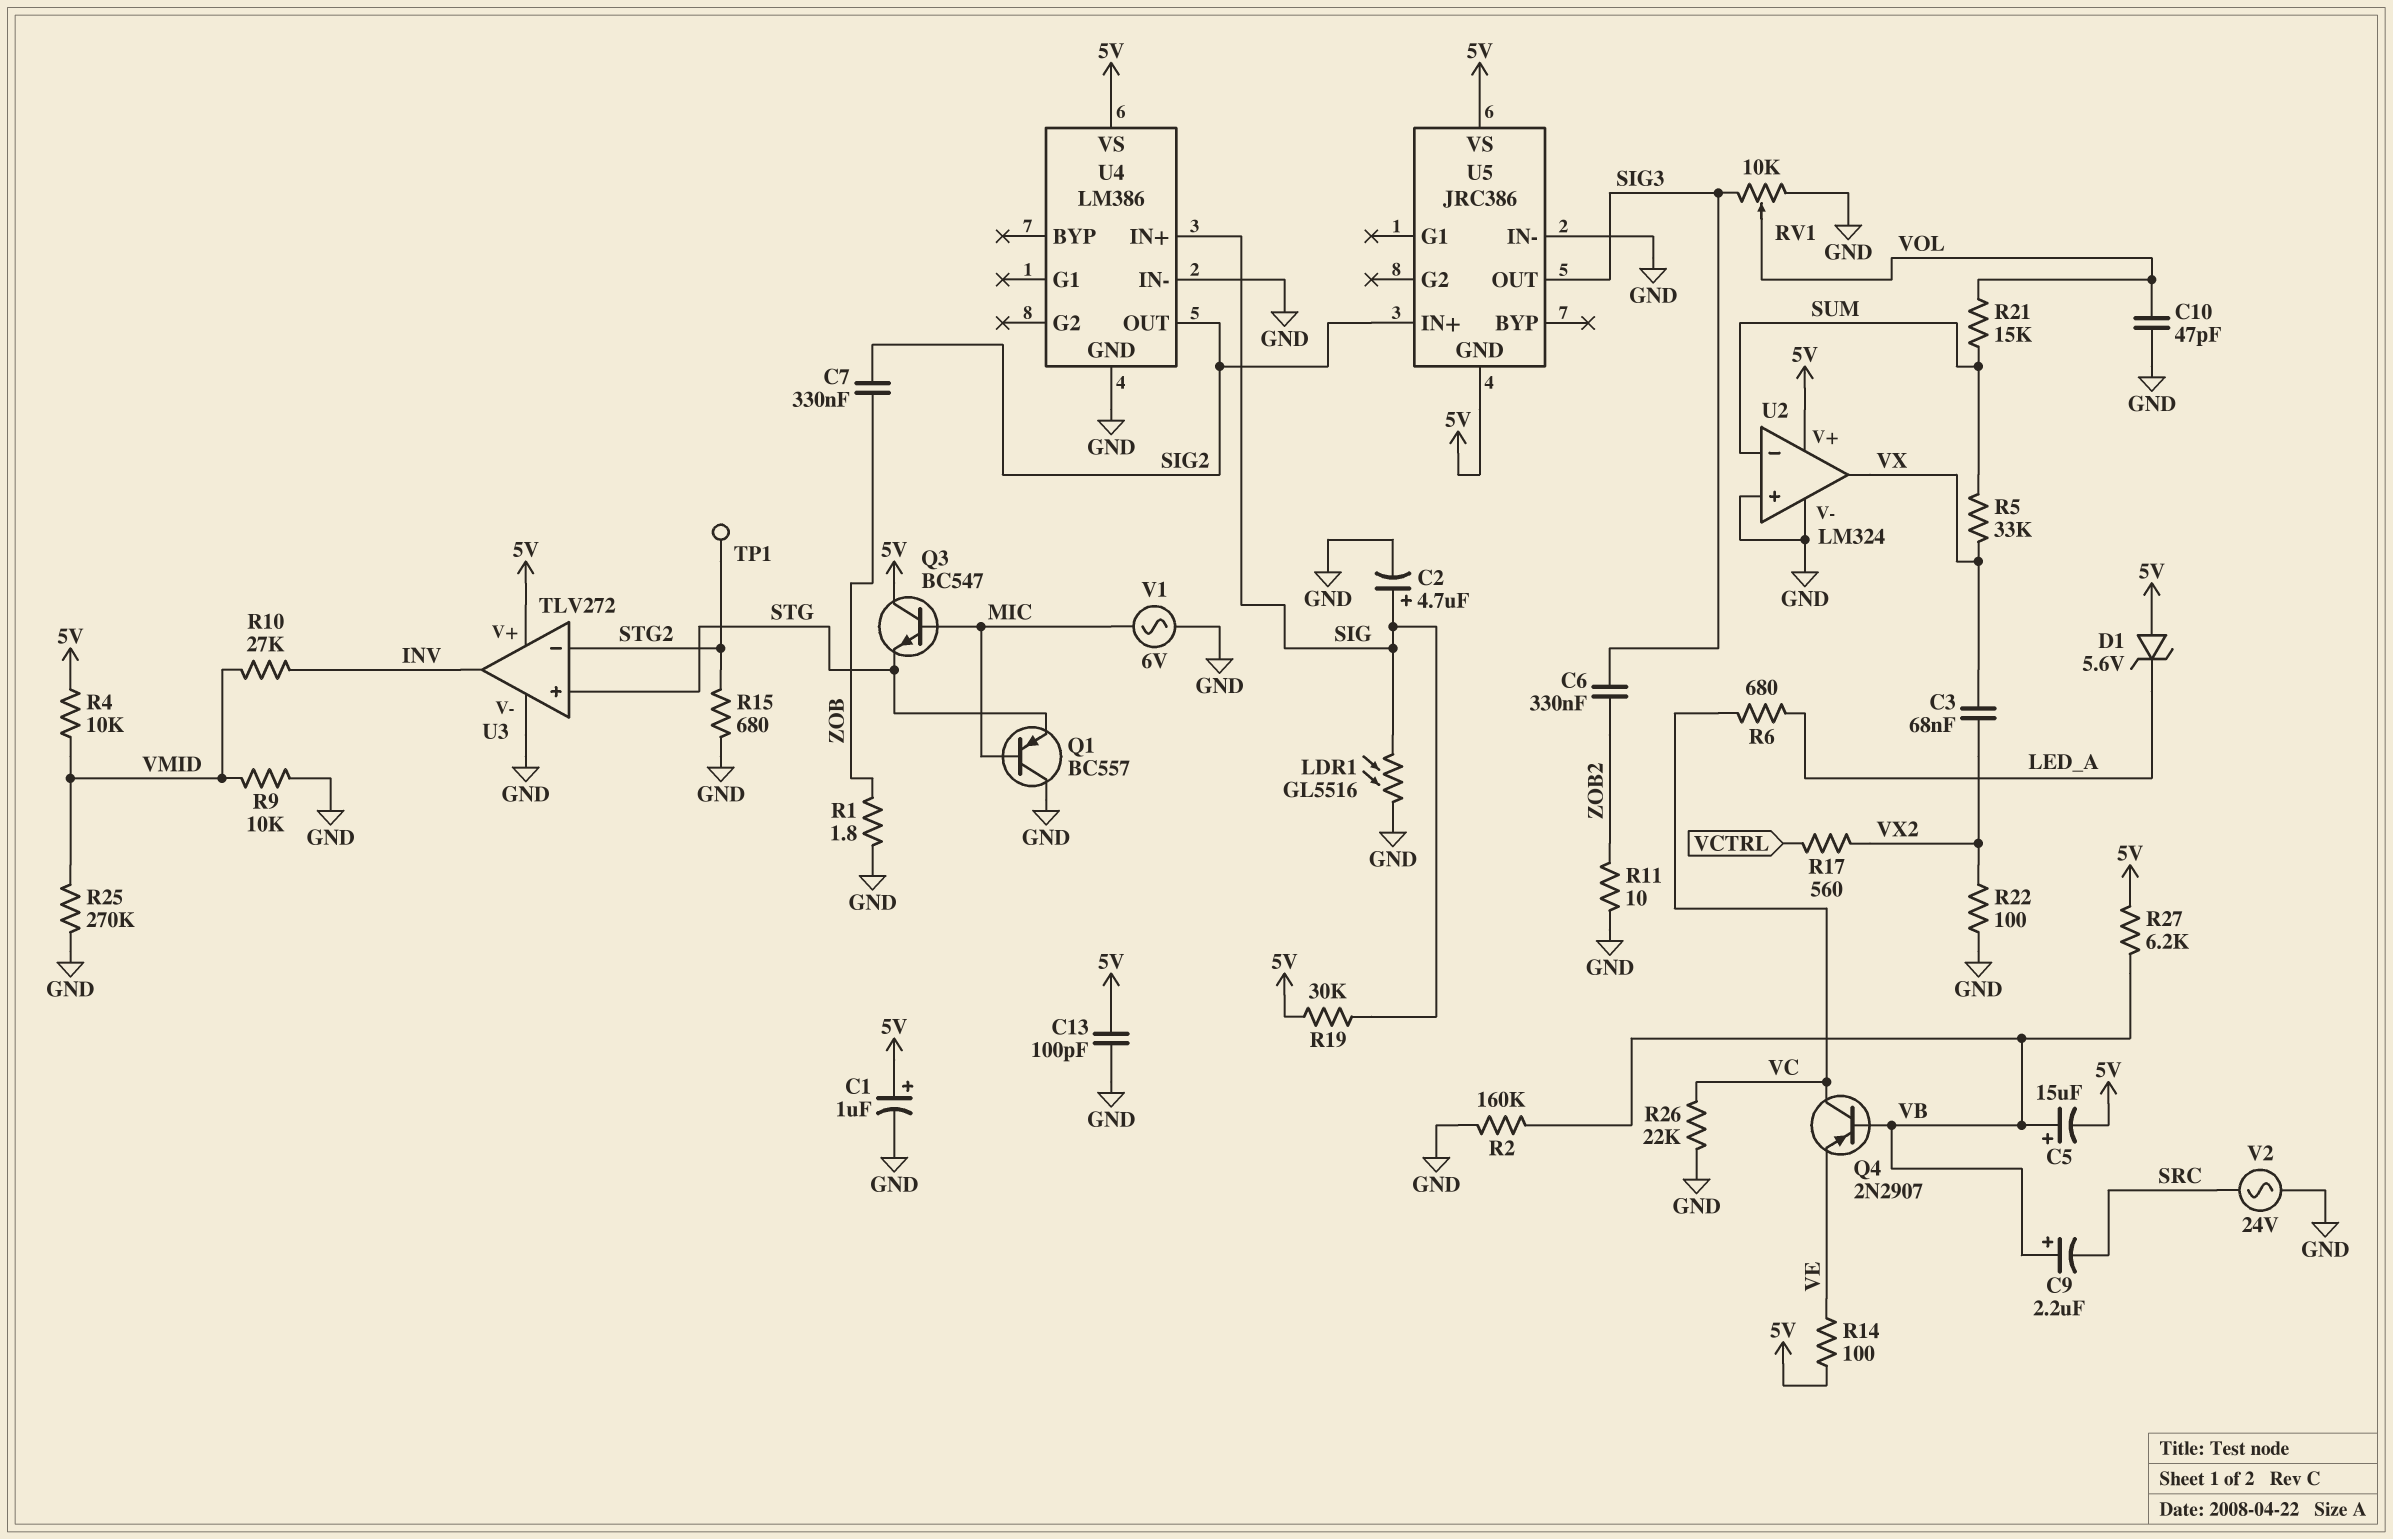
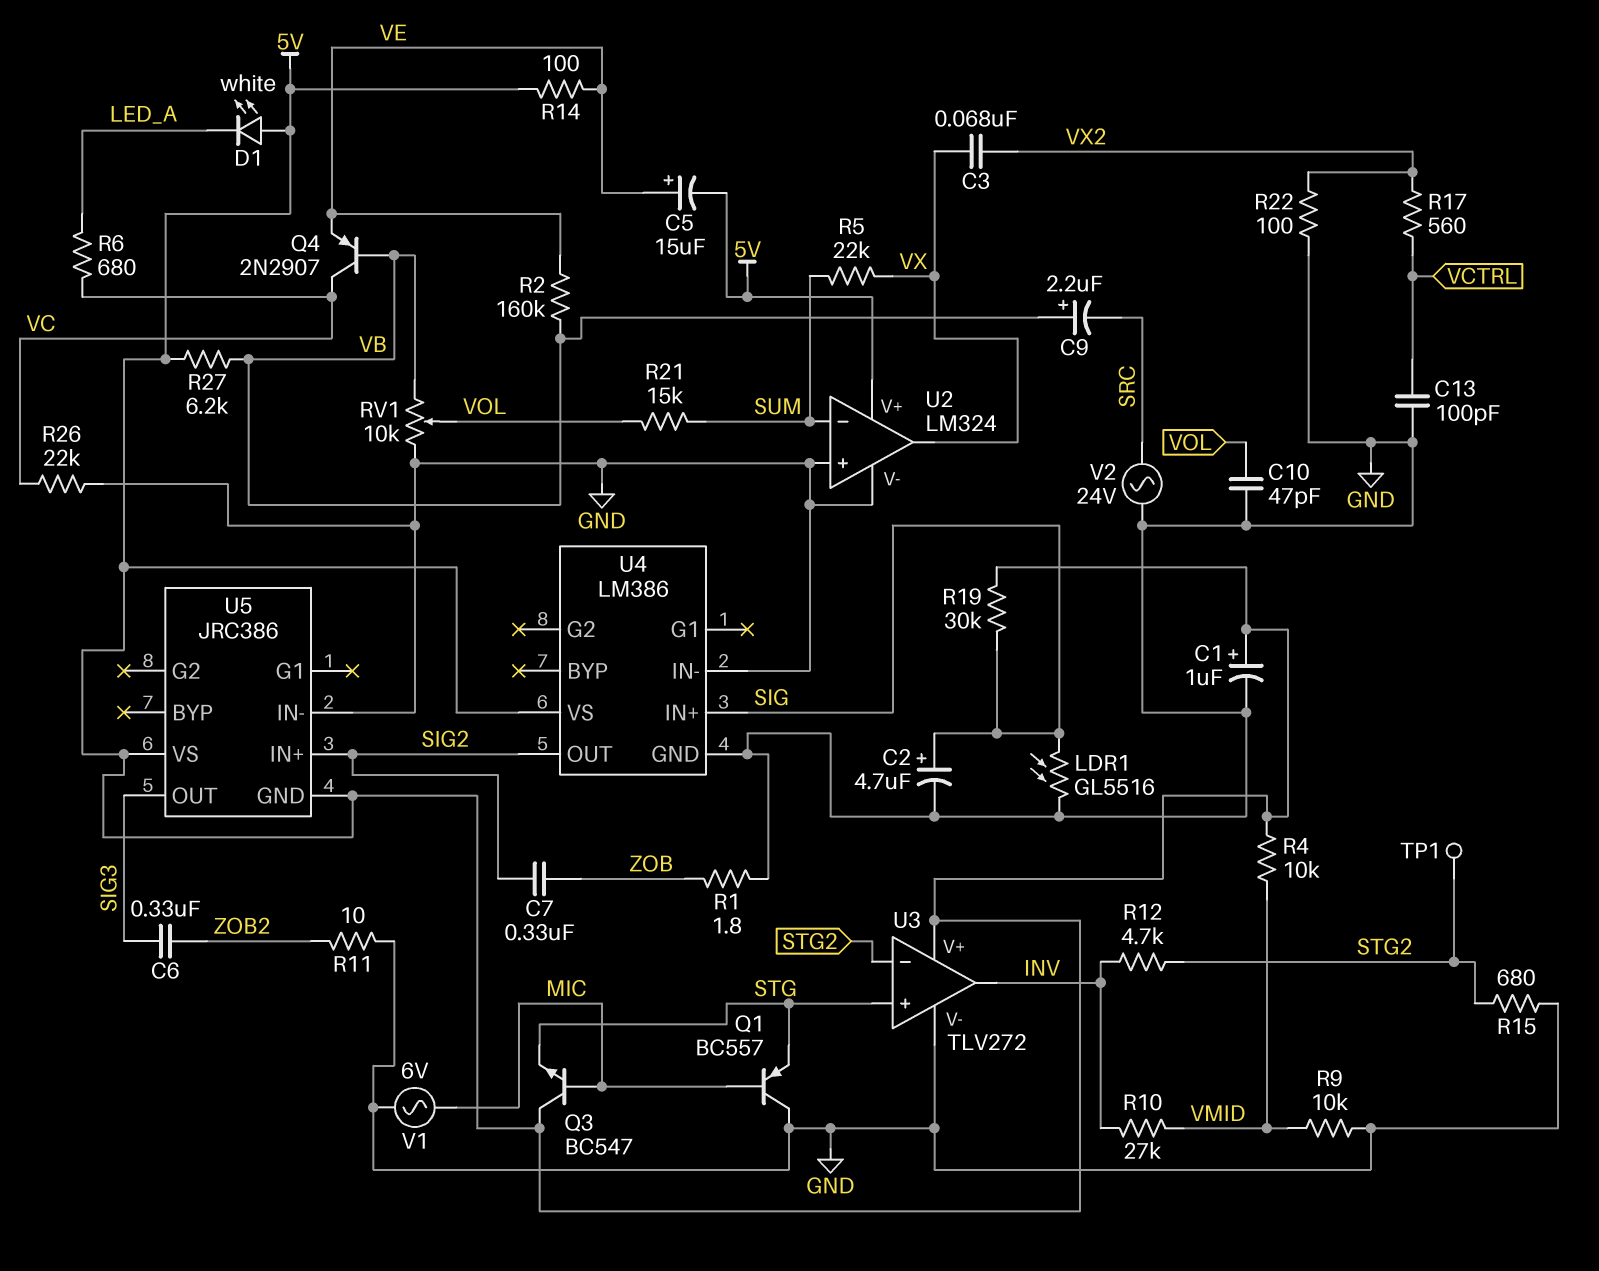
C5: 15uF (plus VB, minus 5V) -> 15uF (plus VE, minus 5V)
C13: 100pF (5V, GND) -> 100pF (GND, VCTRL)
D1: zener 5.6V (A 5V, K LED_A) -> LED white (A 5V, K LED_A)
R2: 160k (GND, VB) -> 160k (VB, VE)
R5: 33k (SUM, VX) -> 22k (SUM, VX)
R12: none -> 4.7k (INV, STG2)
R25: 270k (GND, VMID) -> none
RV1: 10k (GND, SIG3, wiper VOL) -> 10k (GND, VB, wiper VOL)

